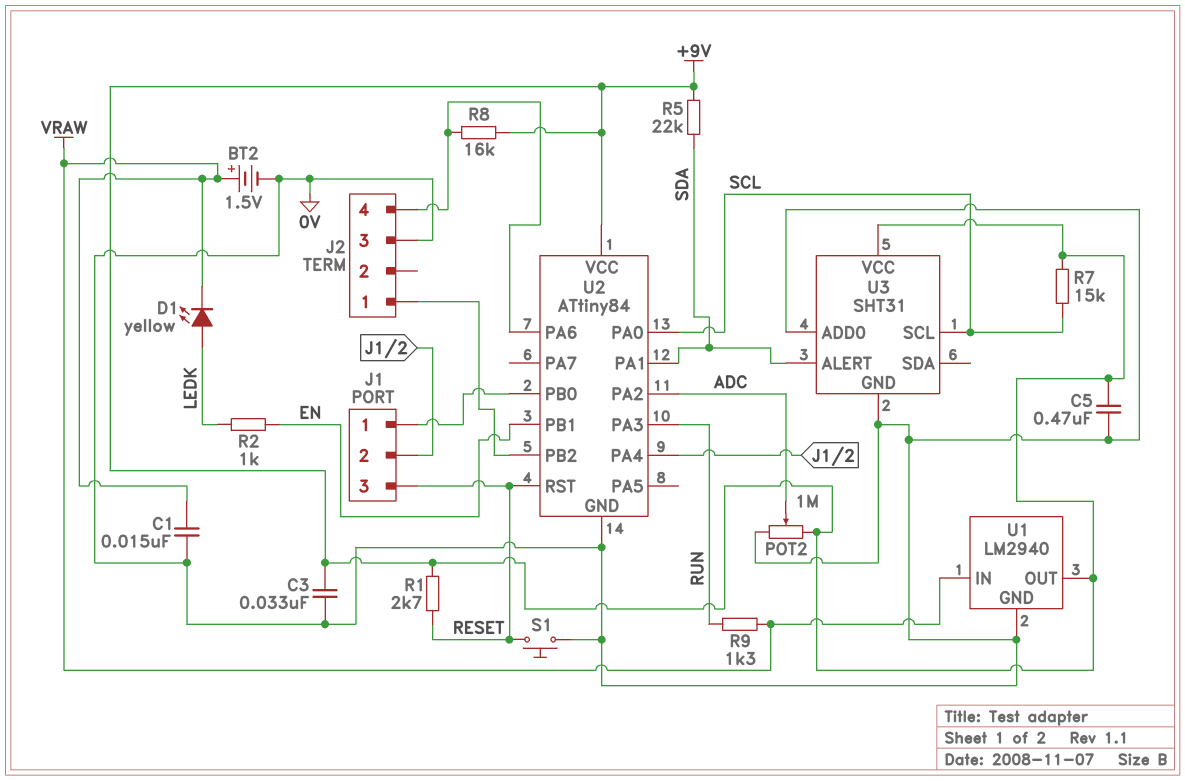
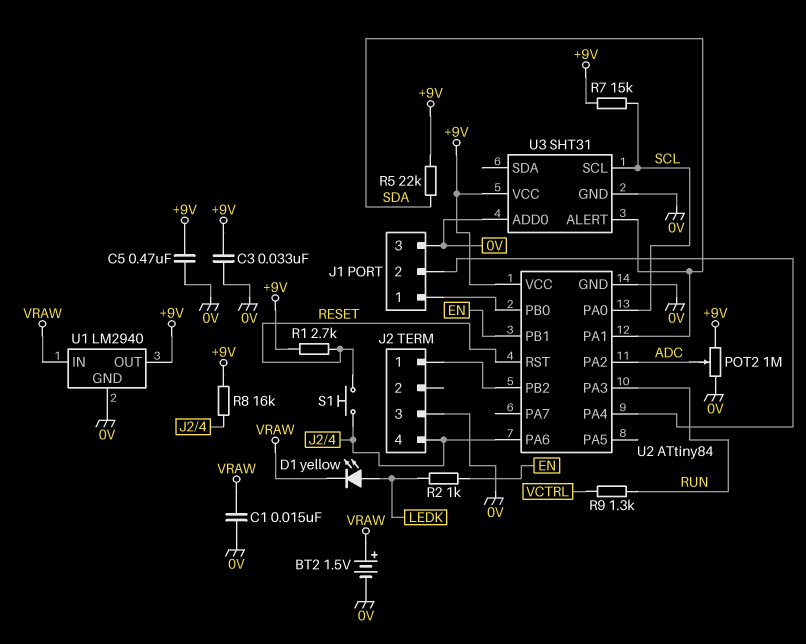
J1 pin 3: RESET -> 0V
R9: 1.3k (RUN, VRAW) -> 1.3k (RUN, VCTRL)
S1: button (0V, RESET) -> button (J2/4, RESET)

